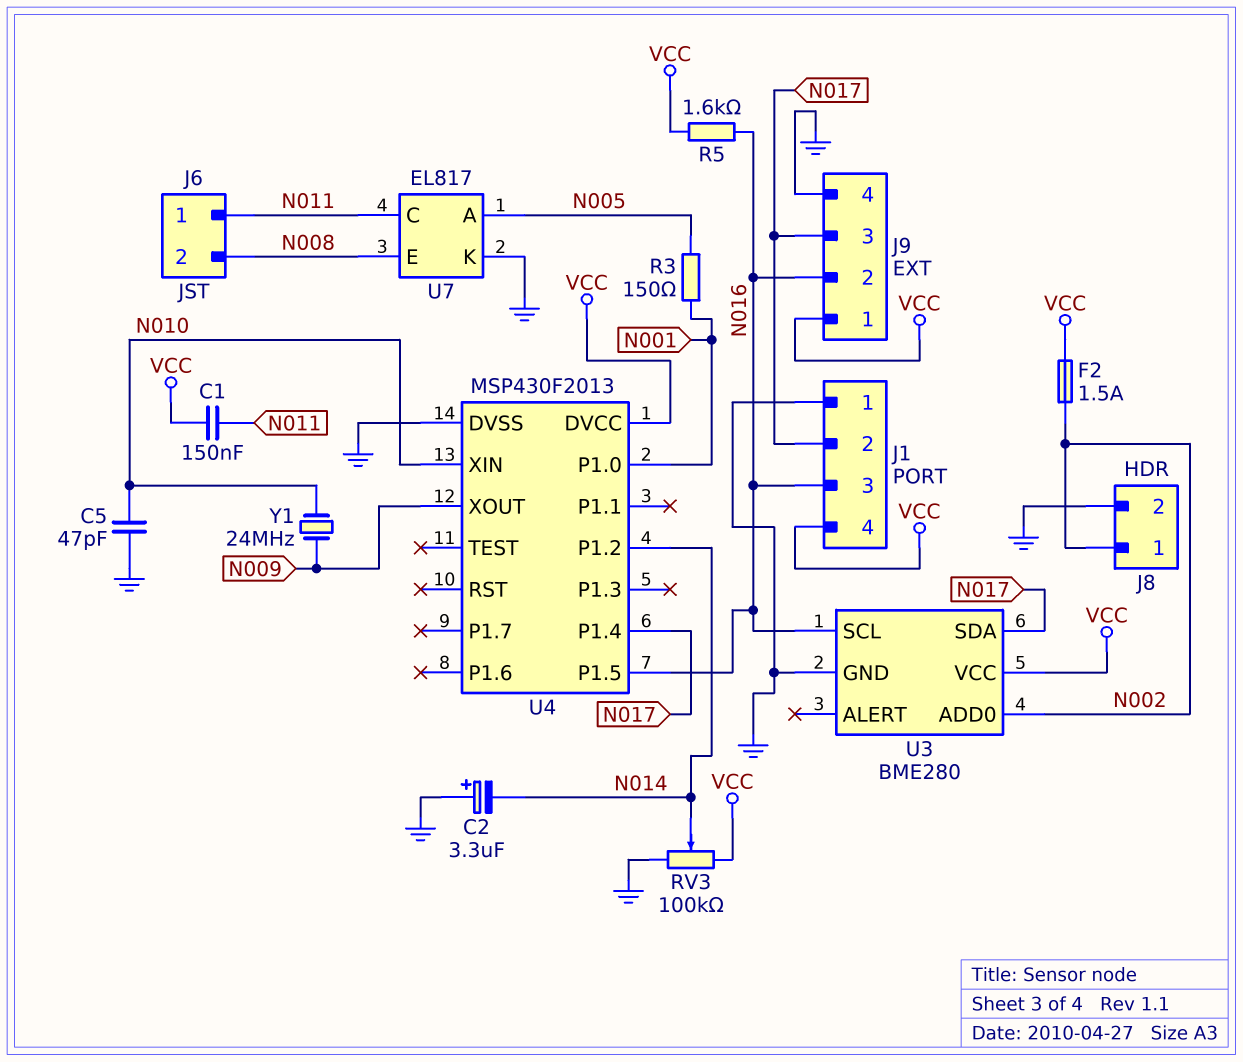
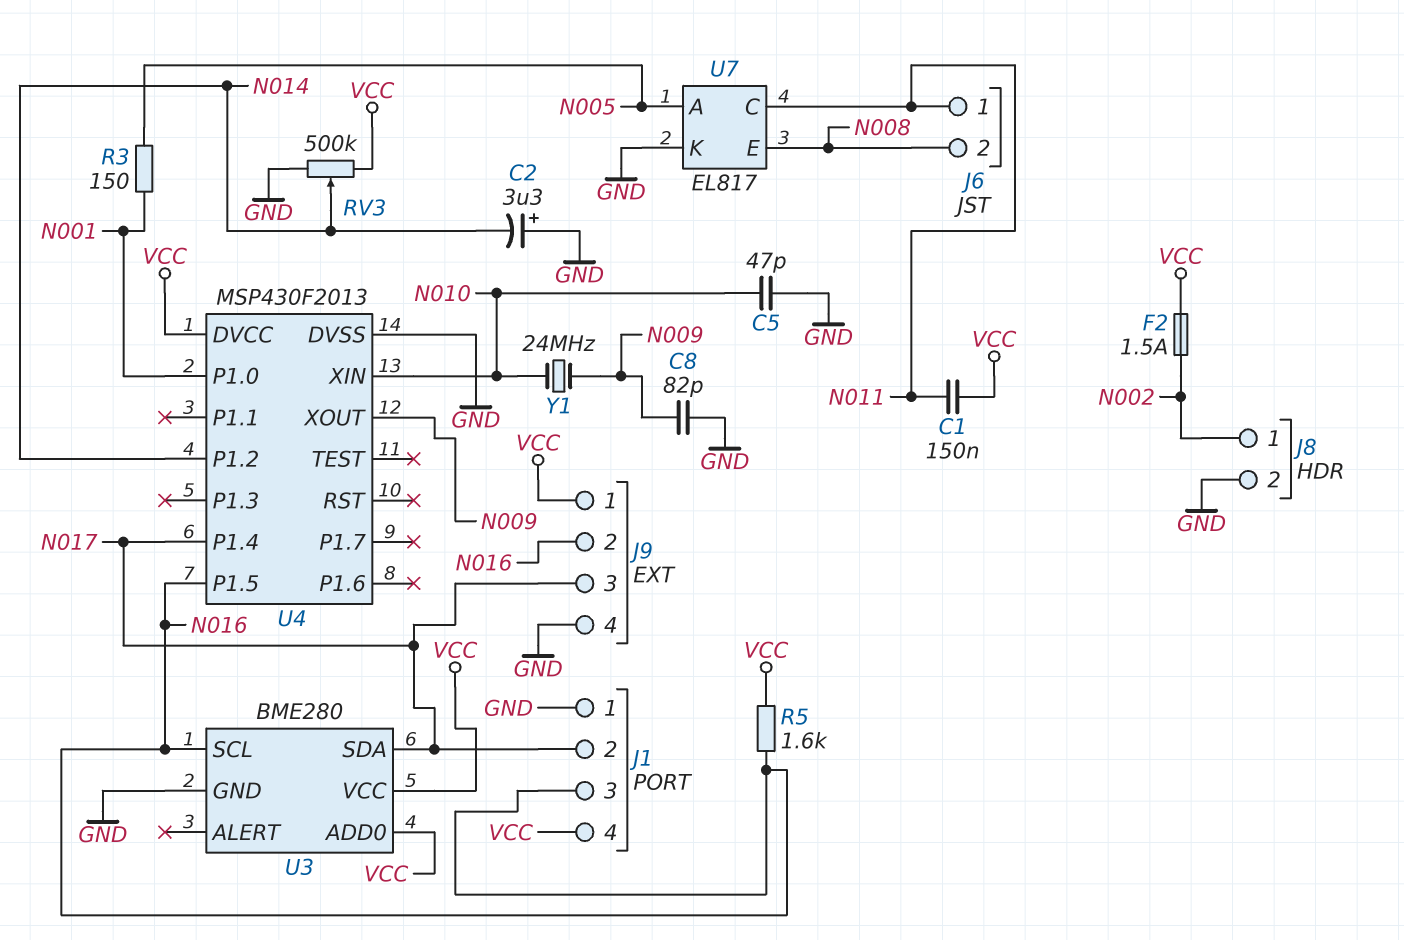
C8: none -> 82pF (GND, N009)
RV3: 100k (GND, VCC, wiper N014) -> 500k (GND, VCC, wiper N014)
U3 pin ADD0: N002 -> VCC

